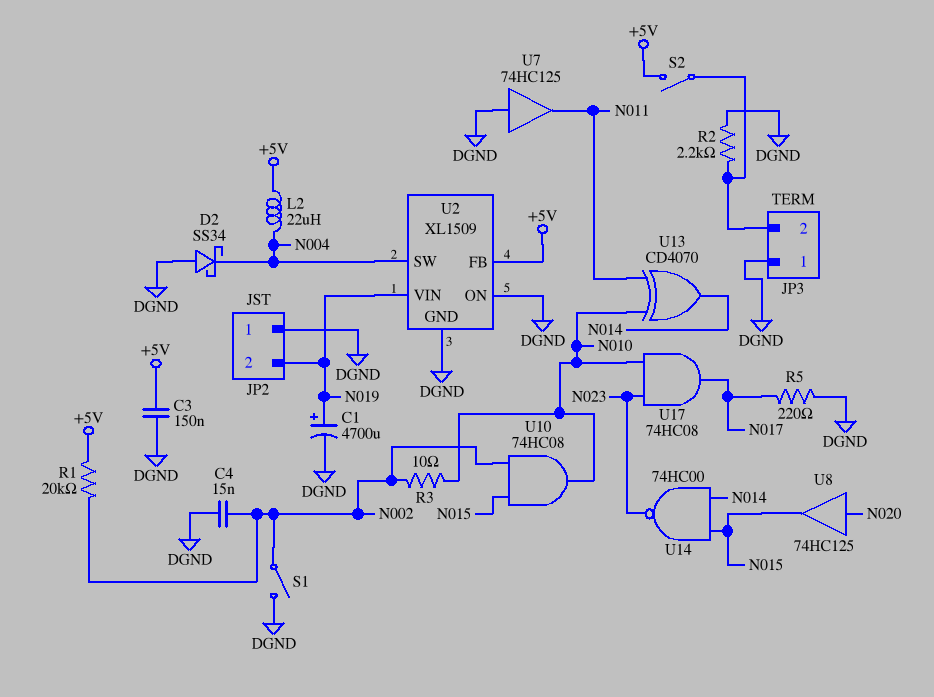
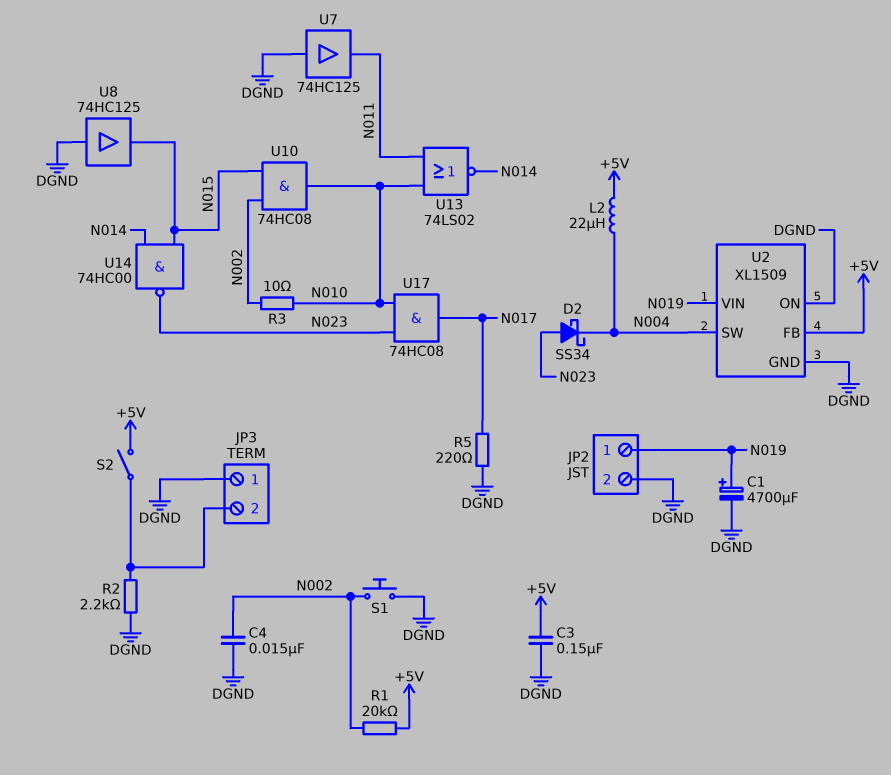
D2: schottky SS34 (A DGND, K N004) -> schottky SS34 (A N023, K N004)
JP2 pin 1: DGND -> N019
JP2 pin 2: N019 -> DGND
S1: switch (DGND, N002) -> button (DGND, N002)
U8: buffer 74HC125 (in N020, out N015) -> buffer 74HC125 (in DGND, out N015)
U13: XOR CD4070 (in N010, in N011, out N014) -> NOR 74LS02 (in N010, in N011, out N014)

